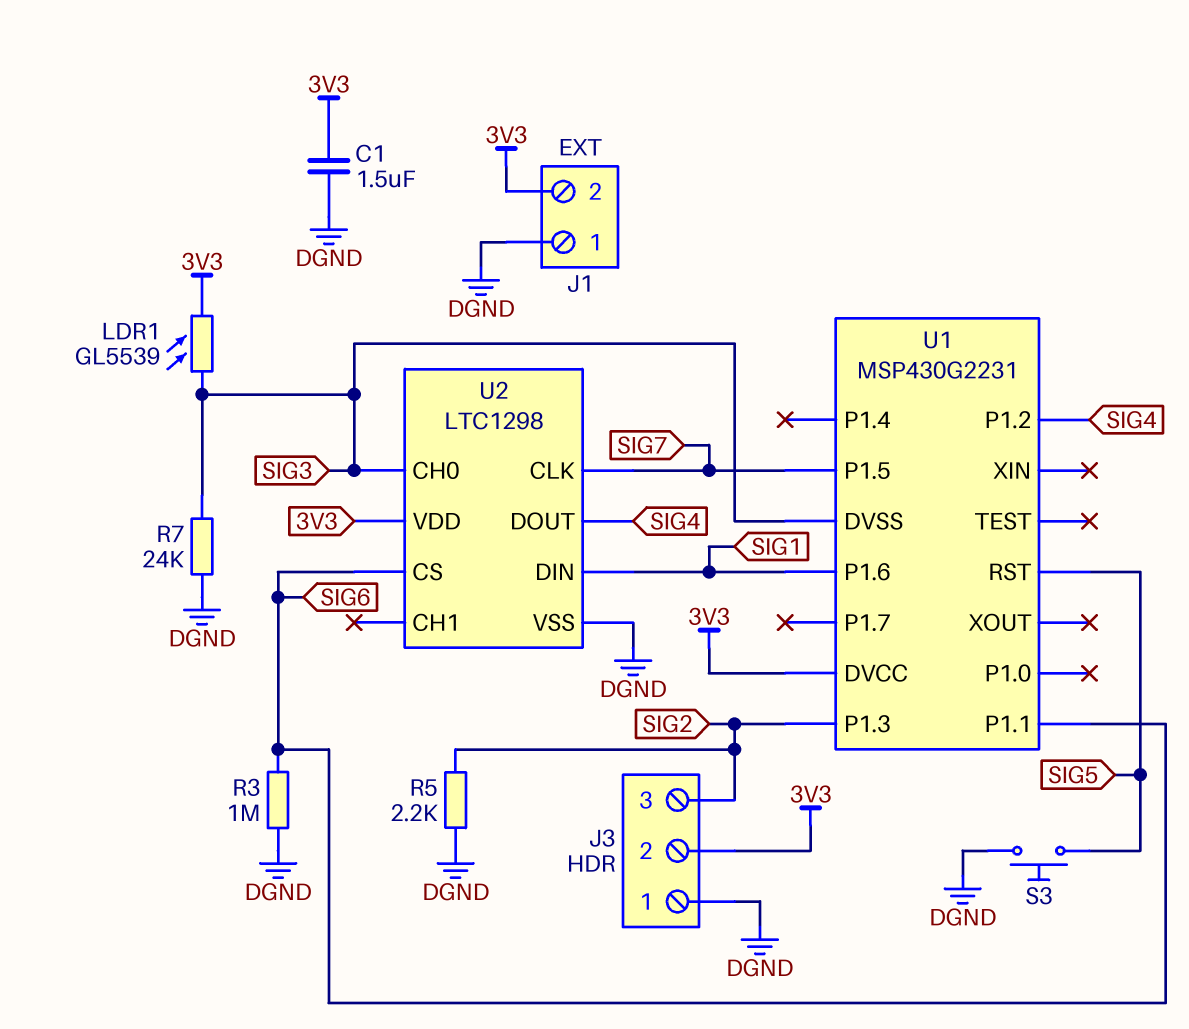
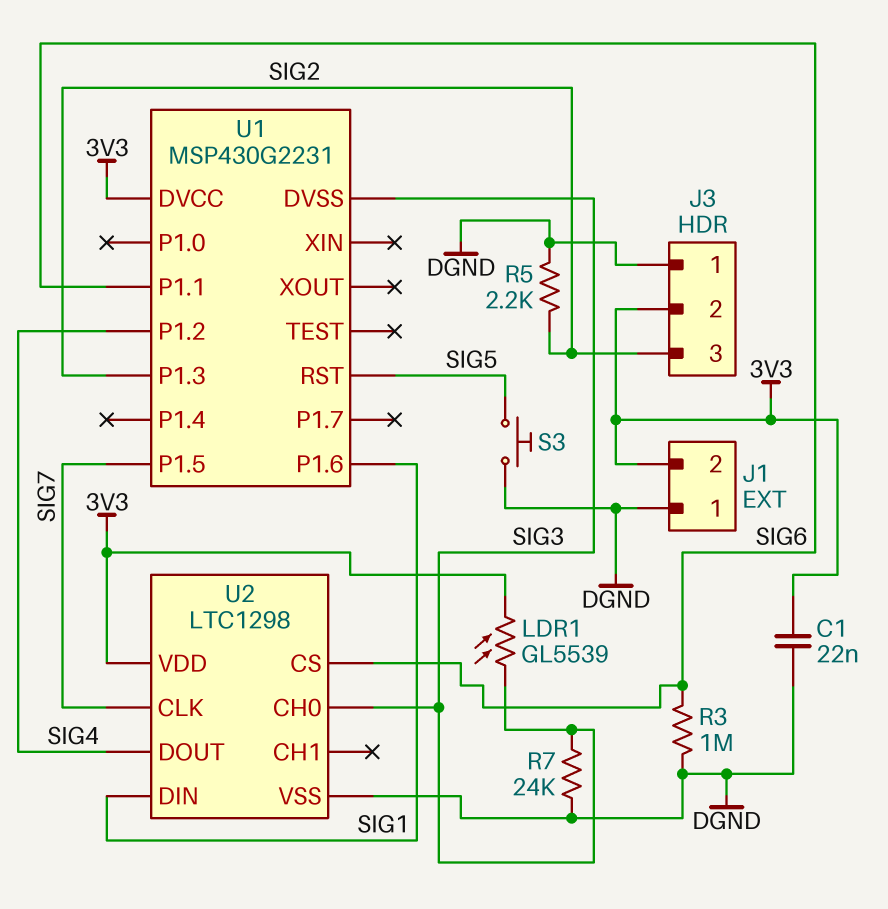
C1: 1.5uF (3V3, DGND) -> 22nF (3V3, DGND)

